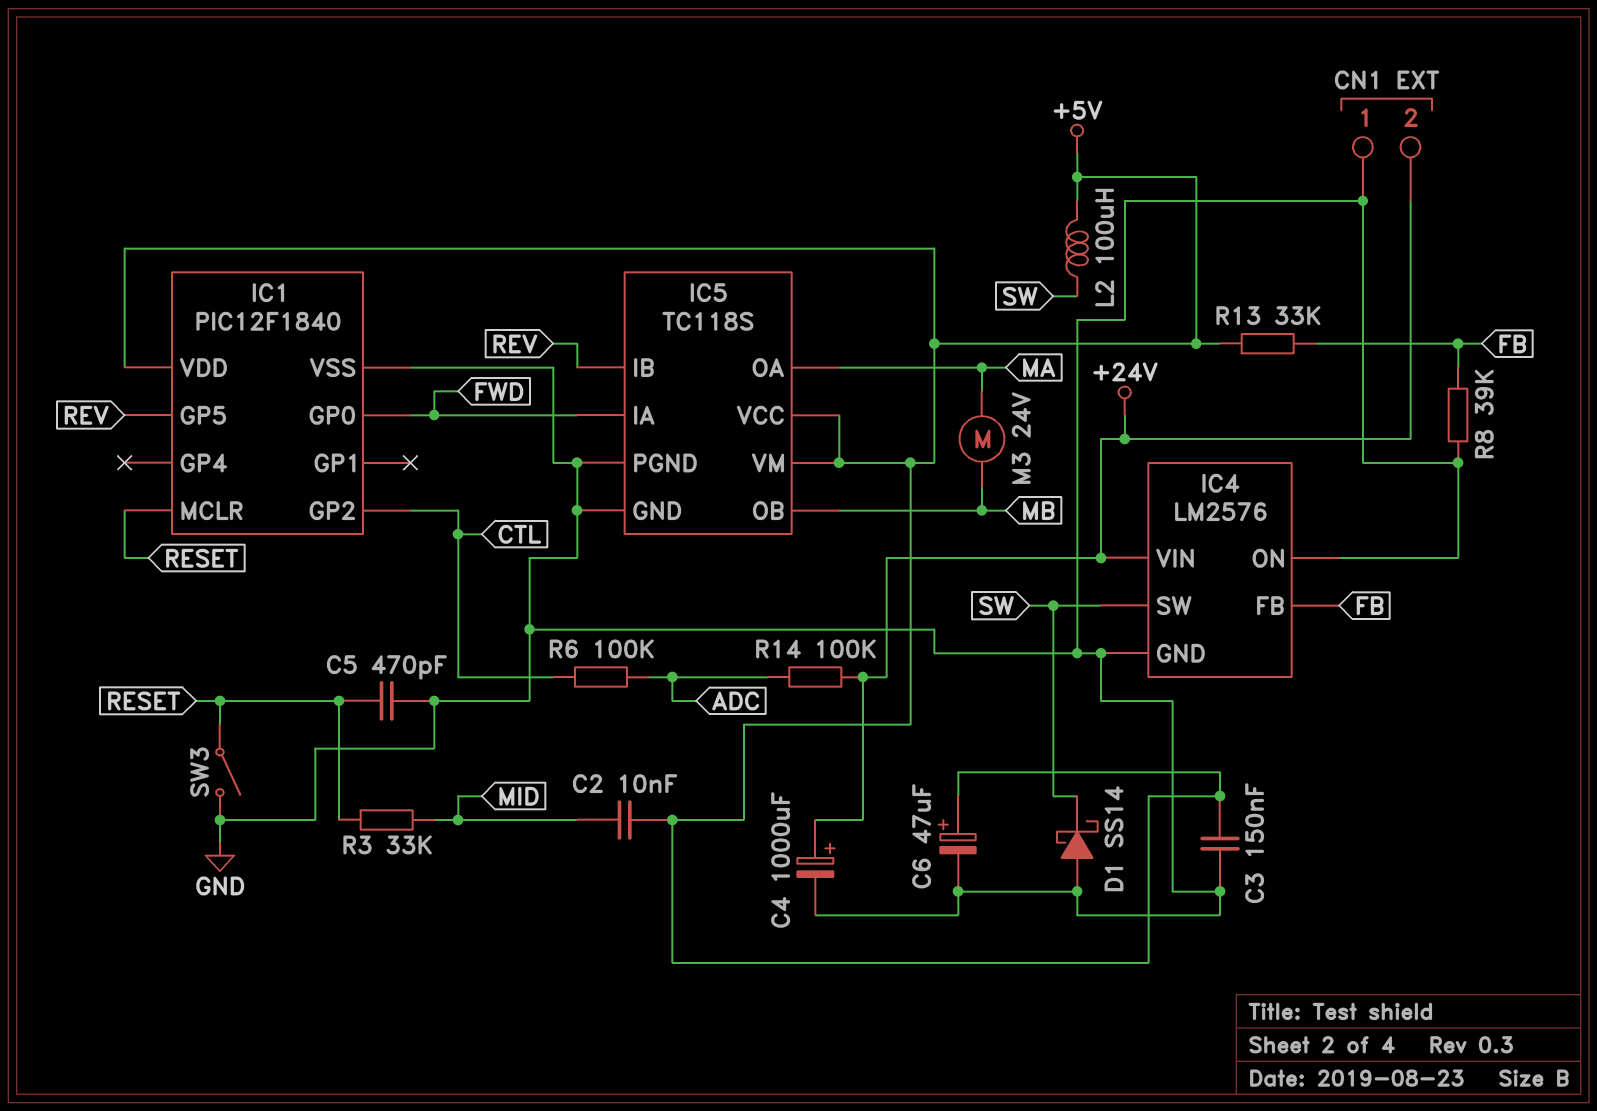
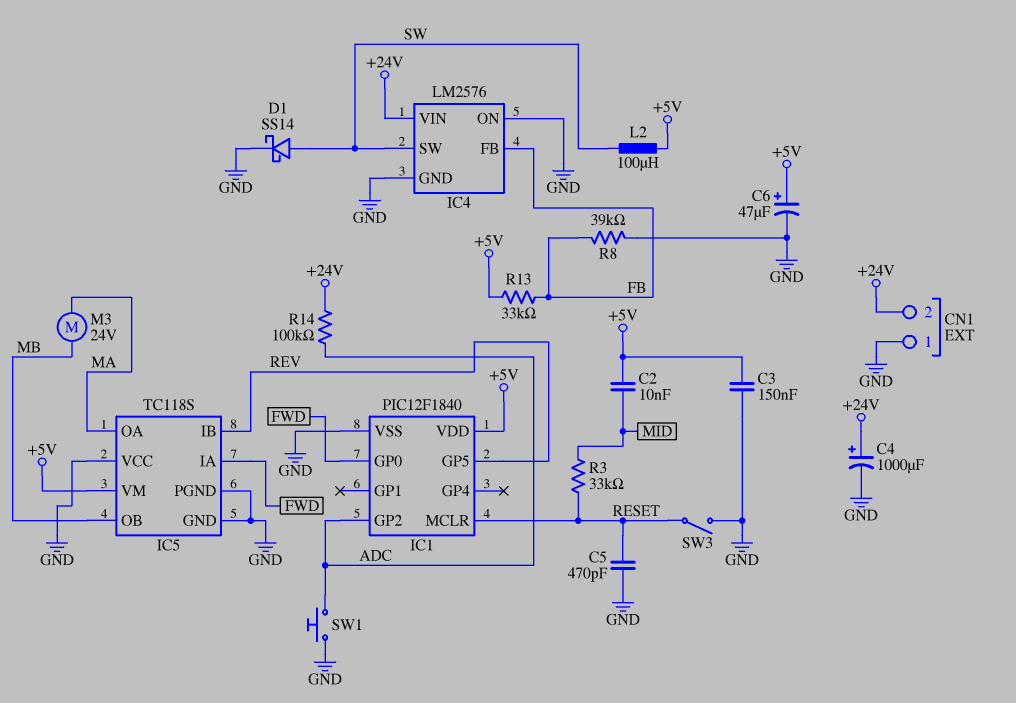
D1: schottky SS14 (A GND, K SW) -> schottky SS14 (A SW, K GND)
IC1 pin GP2: CTL -> ADC
IC5 pin VCC: +5V -> GND
R6: 100k (ADC, CTL) -> none
SW1: none -> button (ADC, GND)

